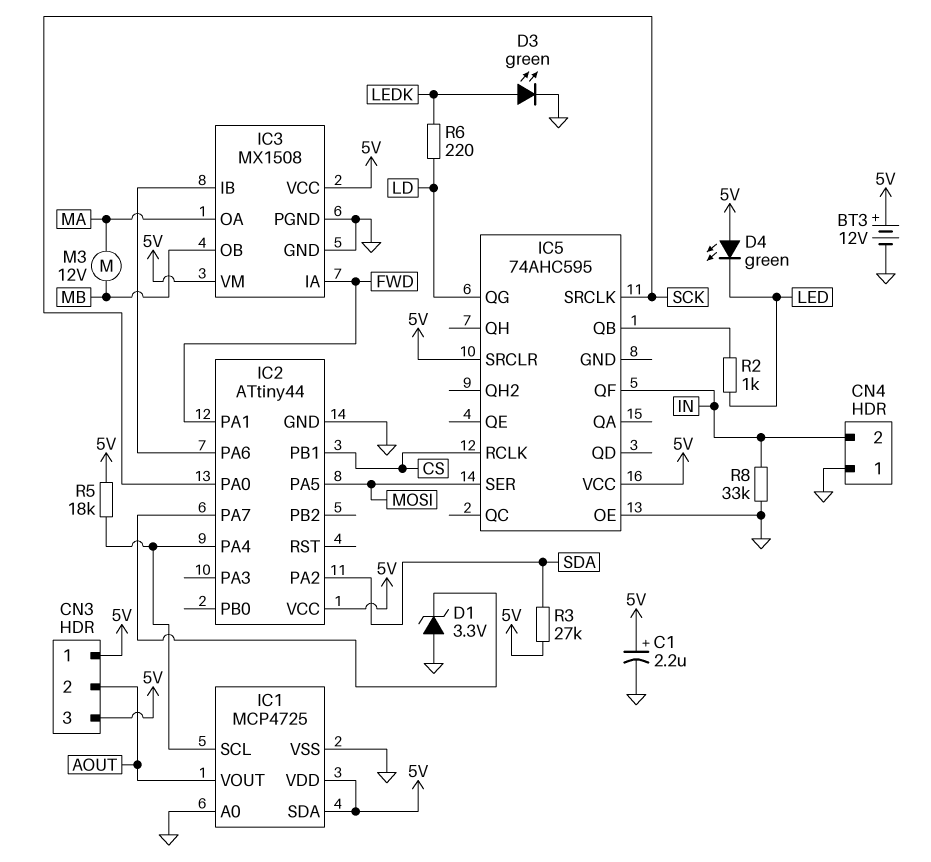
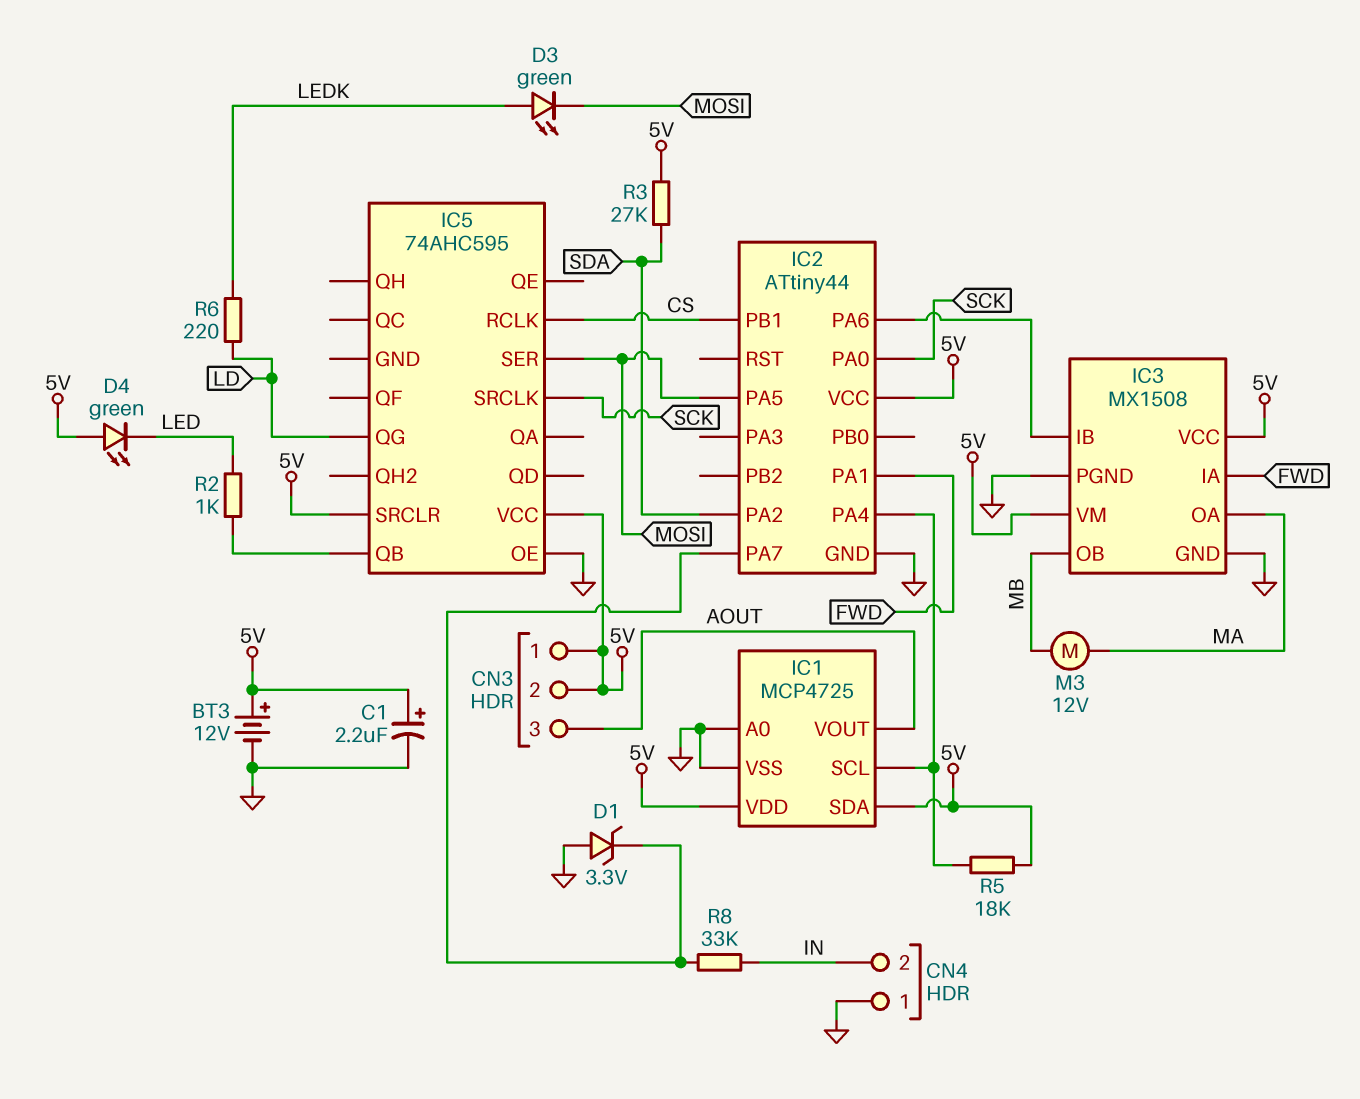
CN3 pin 2: AOUT -> 5V
CN3 pin 3: 5V -> AOUT
D3: LED green (A LEDK, K GND) -> LED green (A LEDK, K MOSI)
IC5 pin QF: IN -> none
R8: 33k (GND, IN) -> 33k (IC2/PA7, IN)

